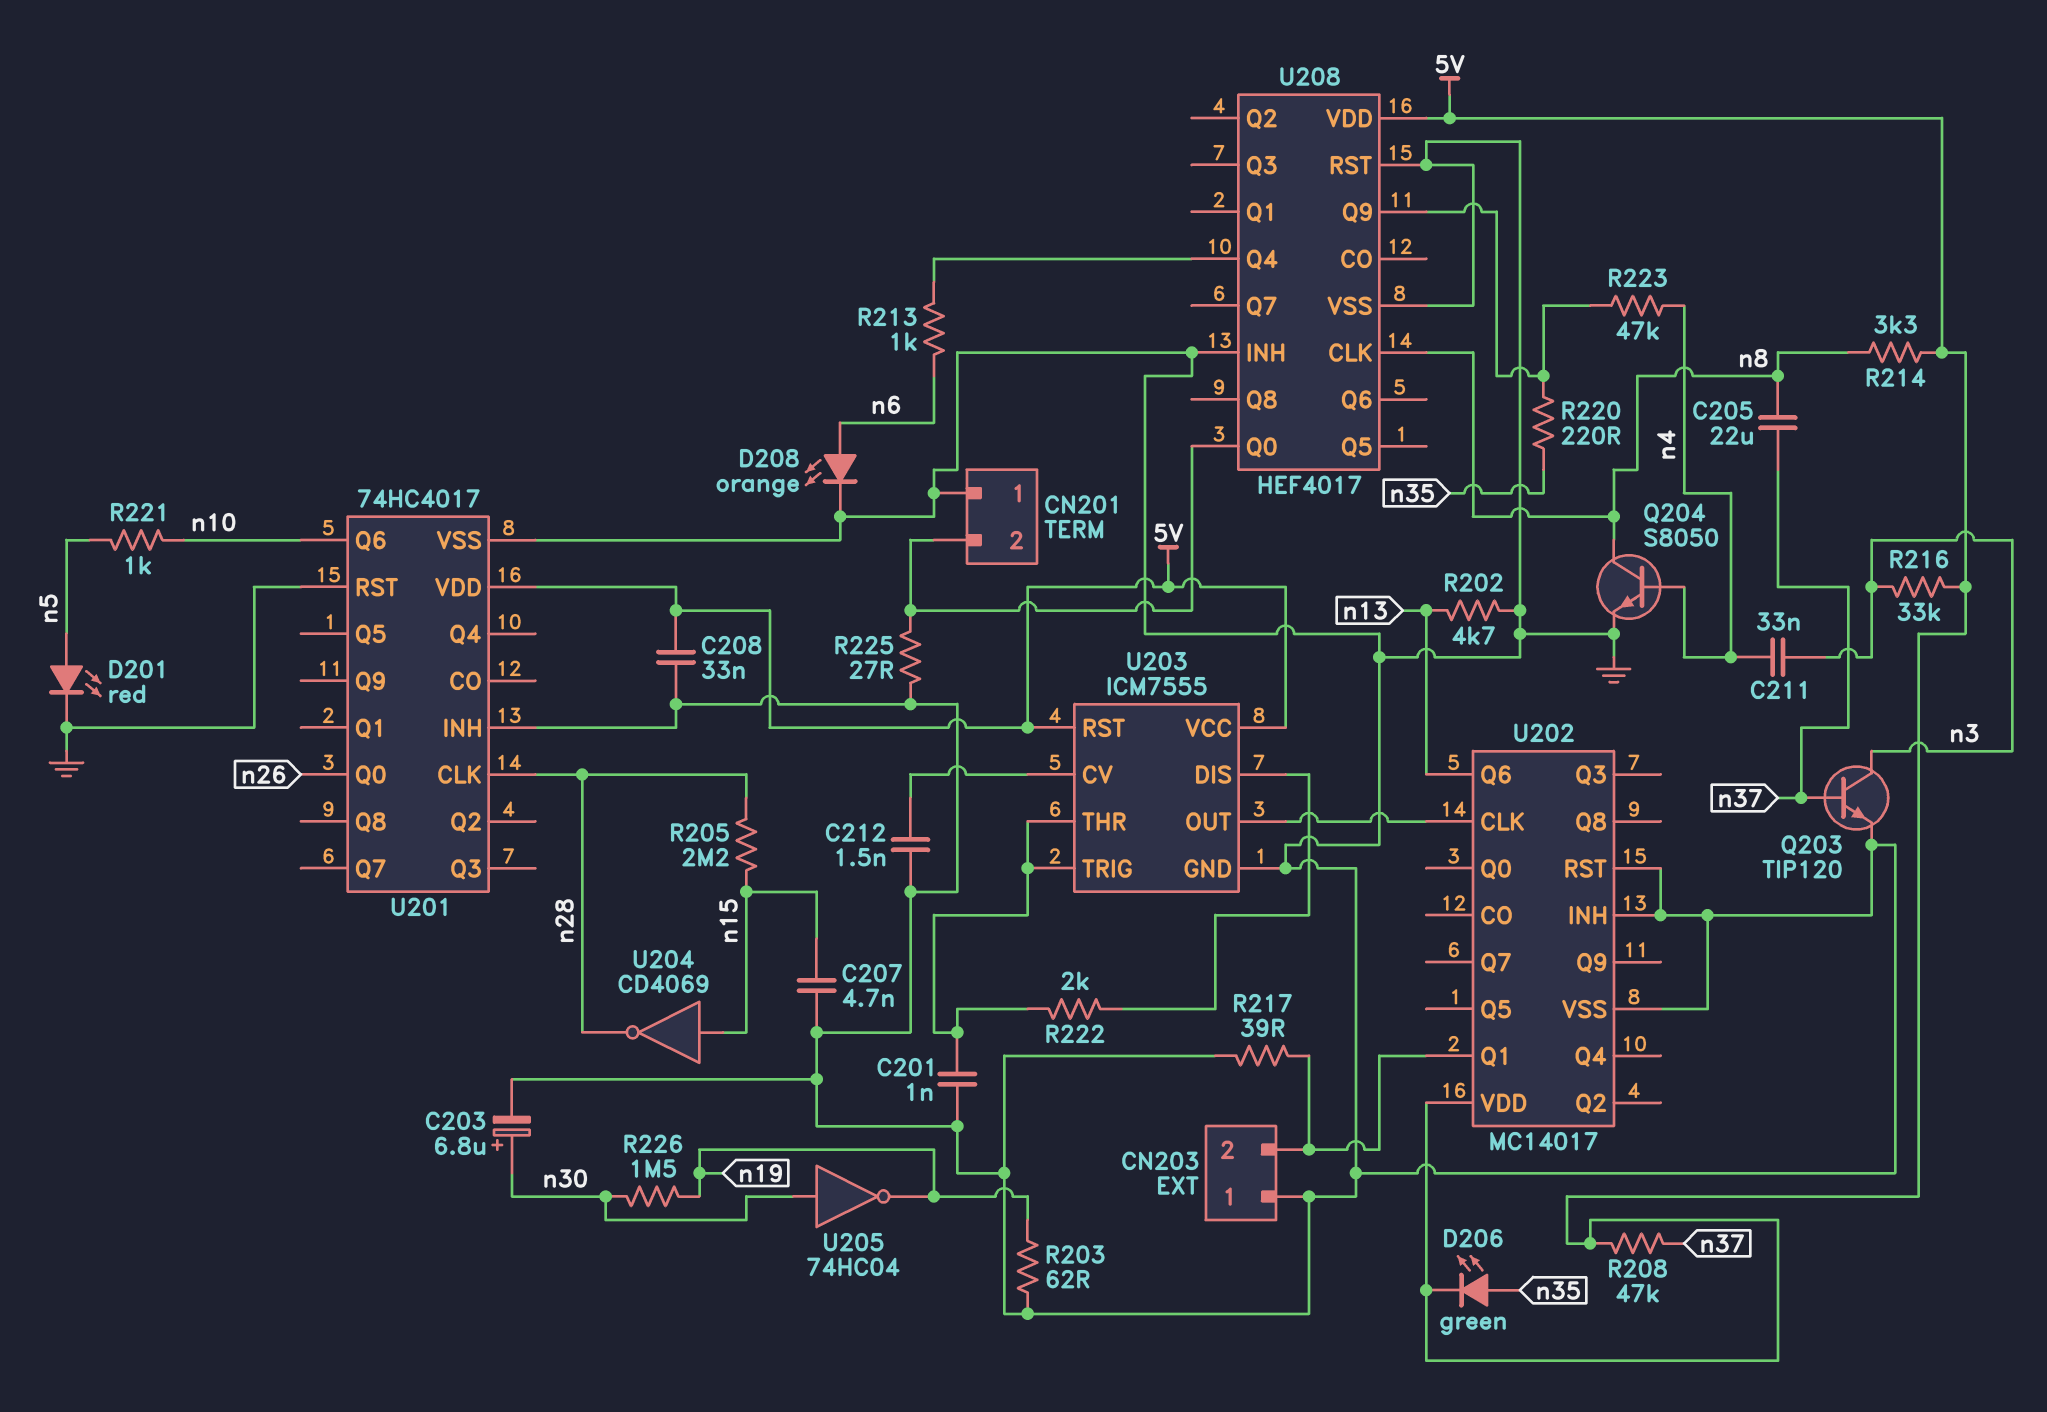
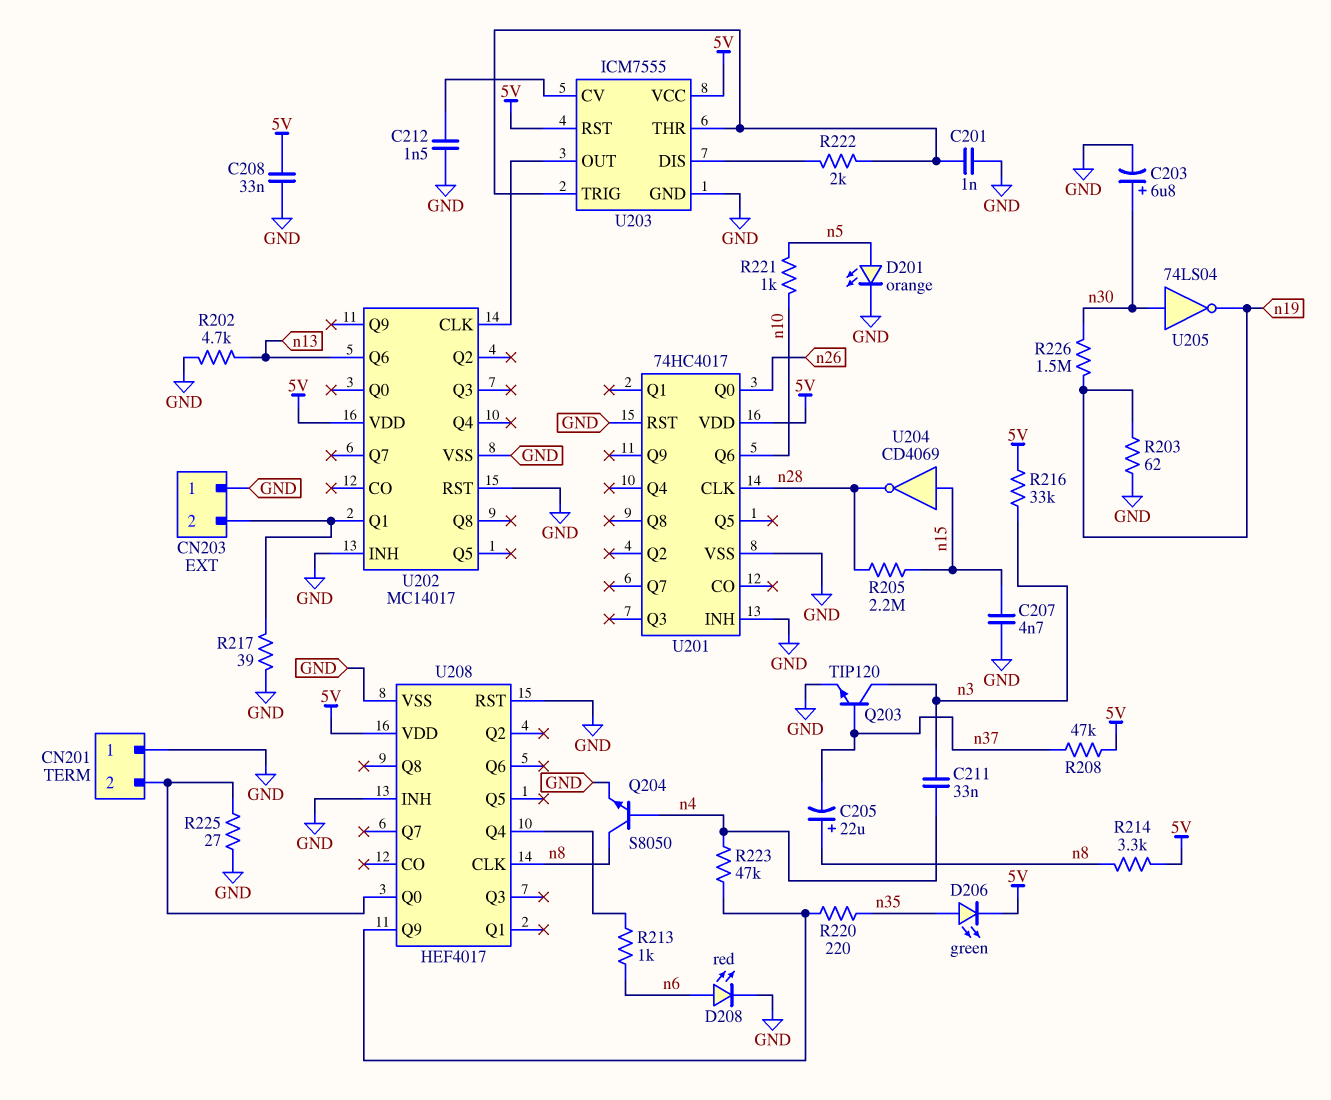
C205: 22uF (n8, n37) -> 22uF (plus n8, minus n37)
D201: LED red (A n5, K GND) -> LED orange (A n5, K GND)
D208: LED orange (A n6, K GND) -> LED red (A n6, K GND)
U205: NOT 74HC04 (in n30, out n19) -> NOT 74LS04 (in n30, out n19)

